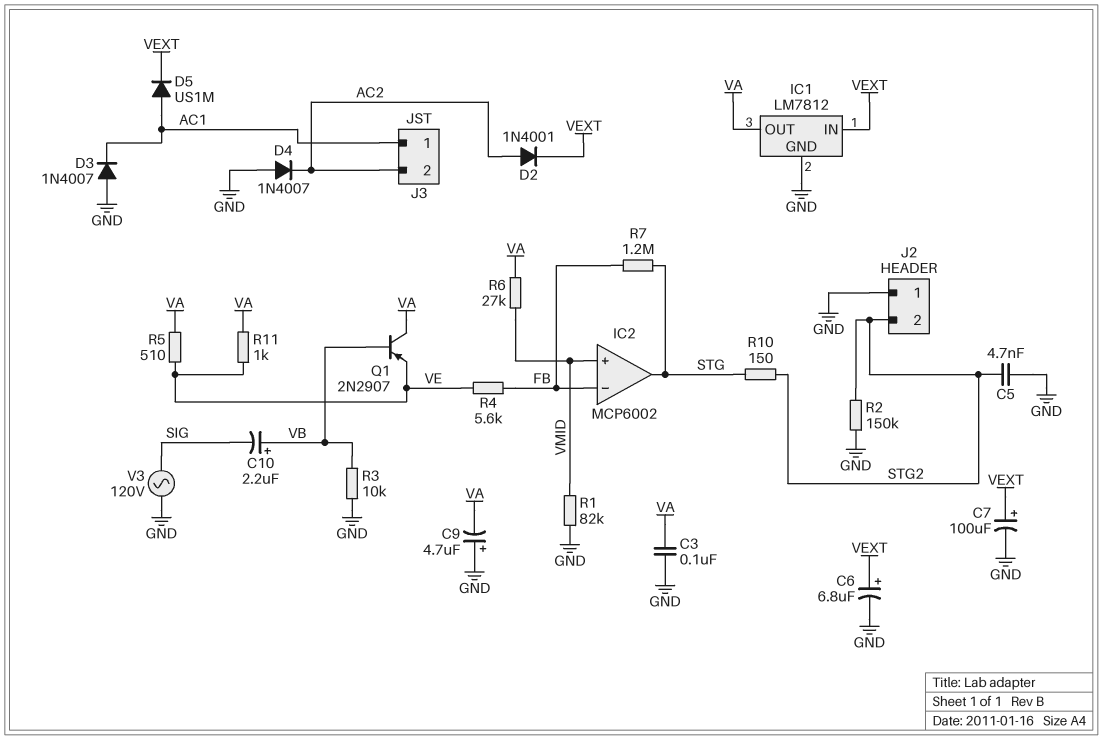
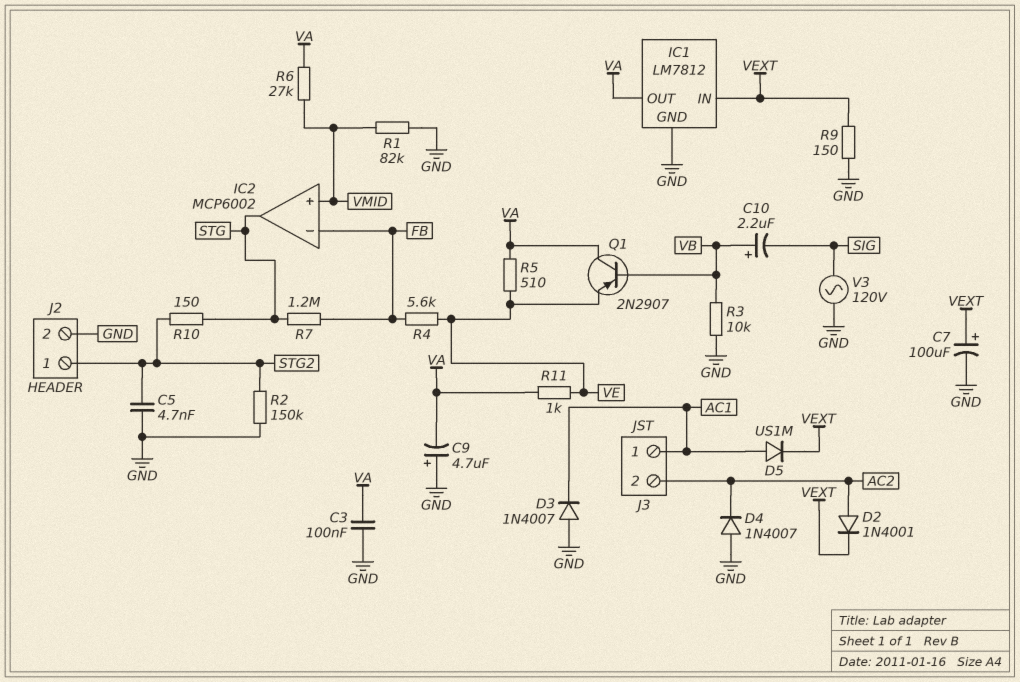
C6: 6.8uF (plus VEXT, minus GND) -> none
J2 pin 1: GND -> STG2
J2 pin 2: STG2 -> GND
R9: none -> 150 (GND, VEXT)

